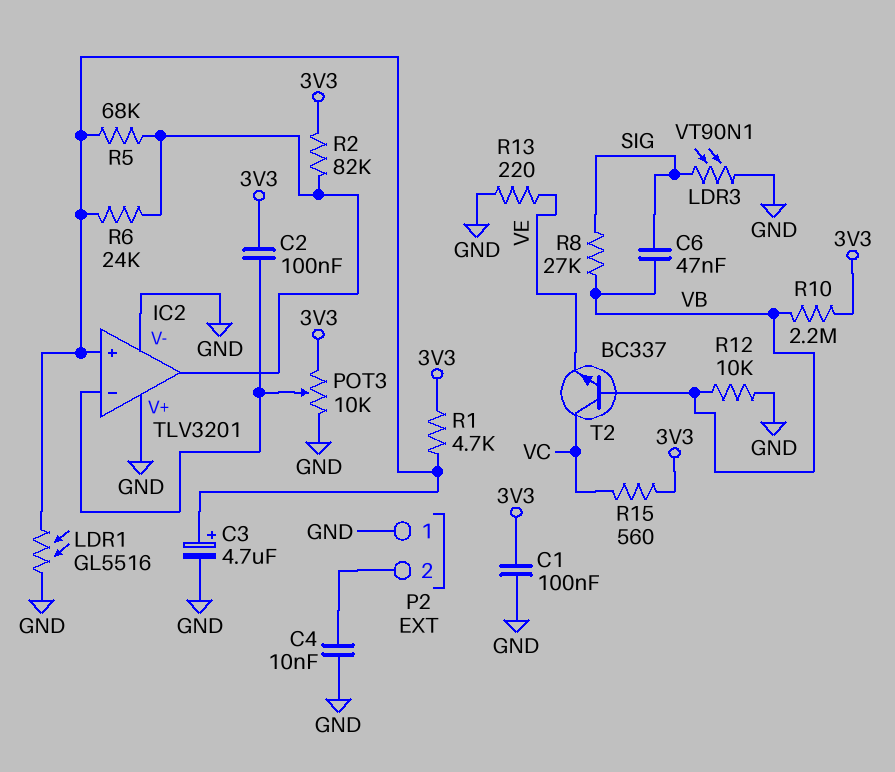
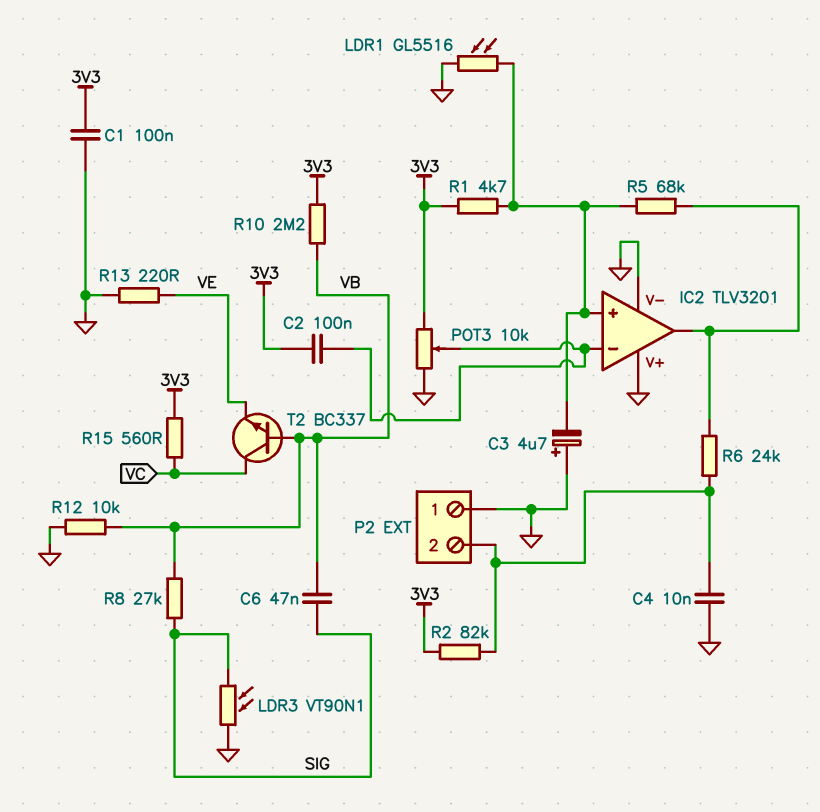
C3: 4.7uF (plus IC2/in+, minus GND) -> 4.7uF (plus GND, minus IC2/in+)
R2: 82k (3V3, IC2/out) -> 82k (3V3, P2/2)
R6: 24k (IC2/in+, IC2/out) -> 24k (IC2/out, P2/2)

